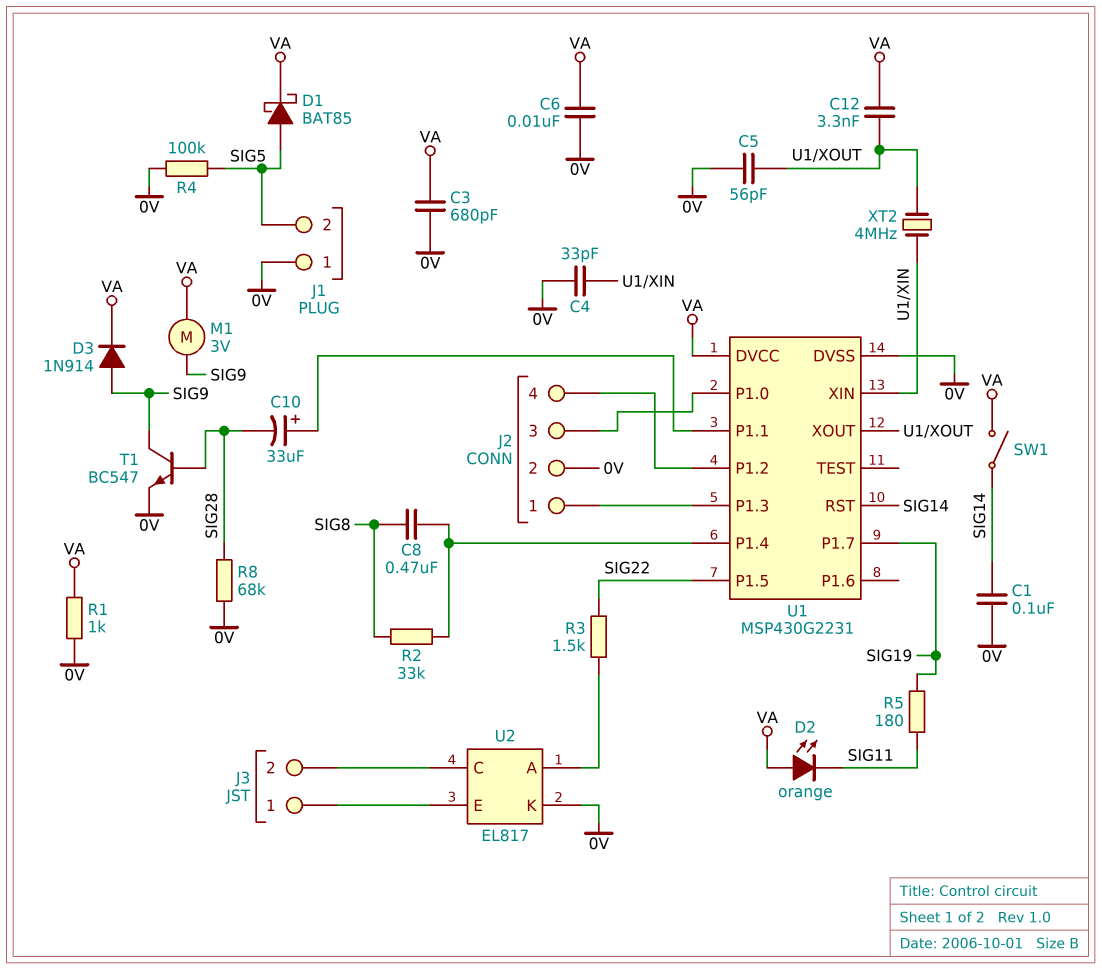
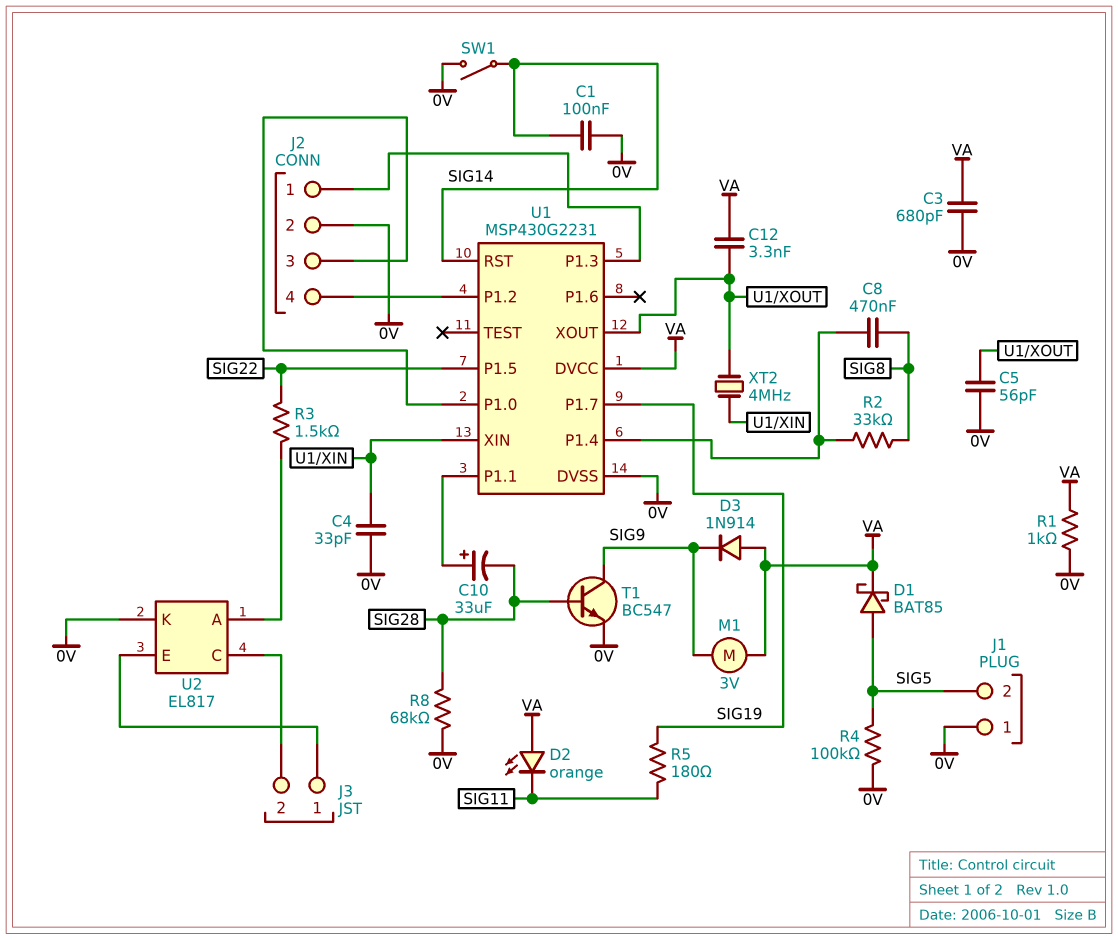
C6: 10nF (0V, VA) -> none
D3: diode 1N914 (A SIG9, K VA) -> diode 1N914 (A VA, K SIG9)
SW1: switch (SIG14, VA) -> switch (0V, SIG14)

